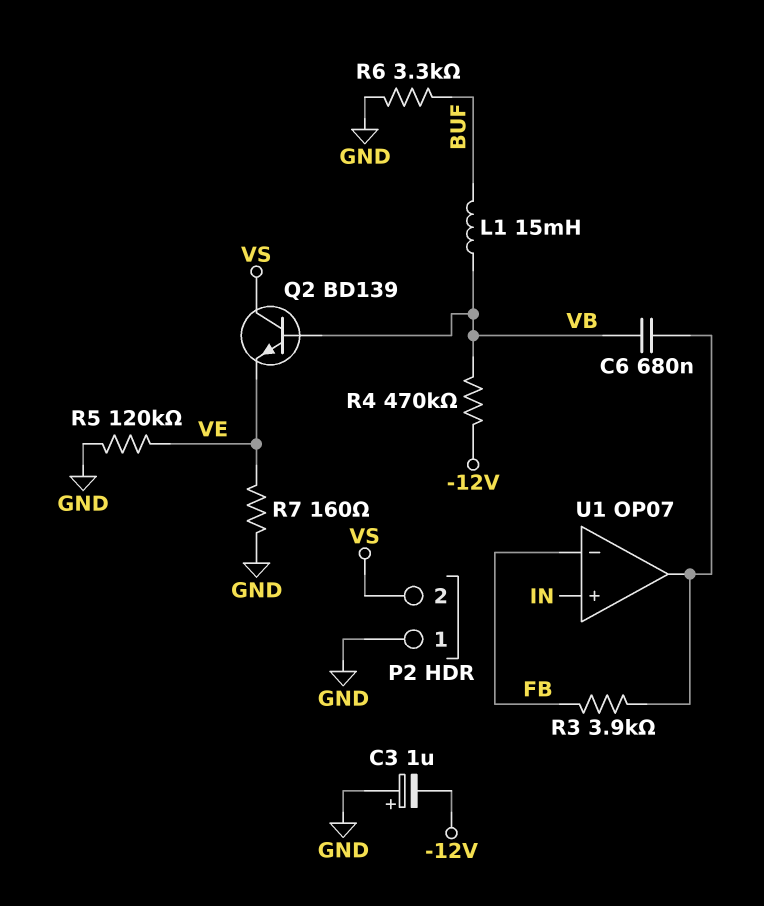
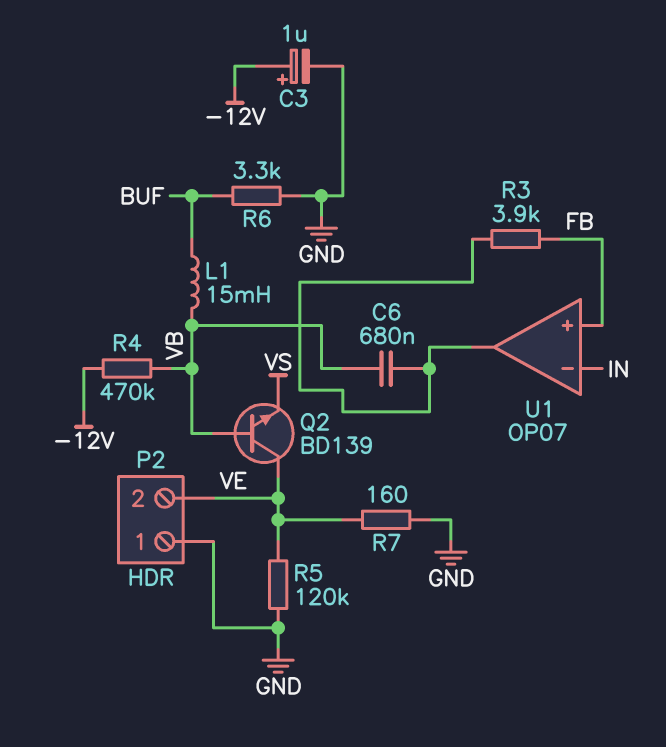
C3: 1uF (plus GND, minus -12V) -> 1uF (plus -12V, minus GND)
P2 pin 2: VS -> VE
Q2: NPN BD139 (B VB, C VS, E VE) -> NPN BD139 (B VB, C VE, E VS)
U1 pin in+: IN -> FB
U1 pin in-: FB -> IN

